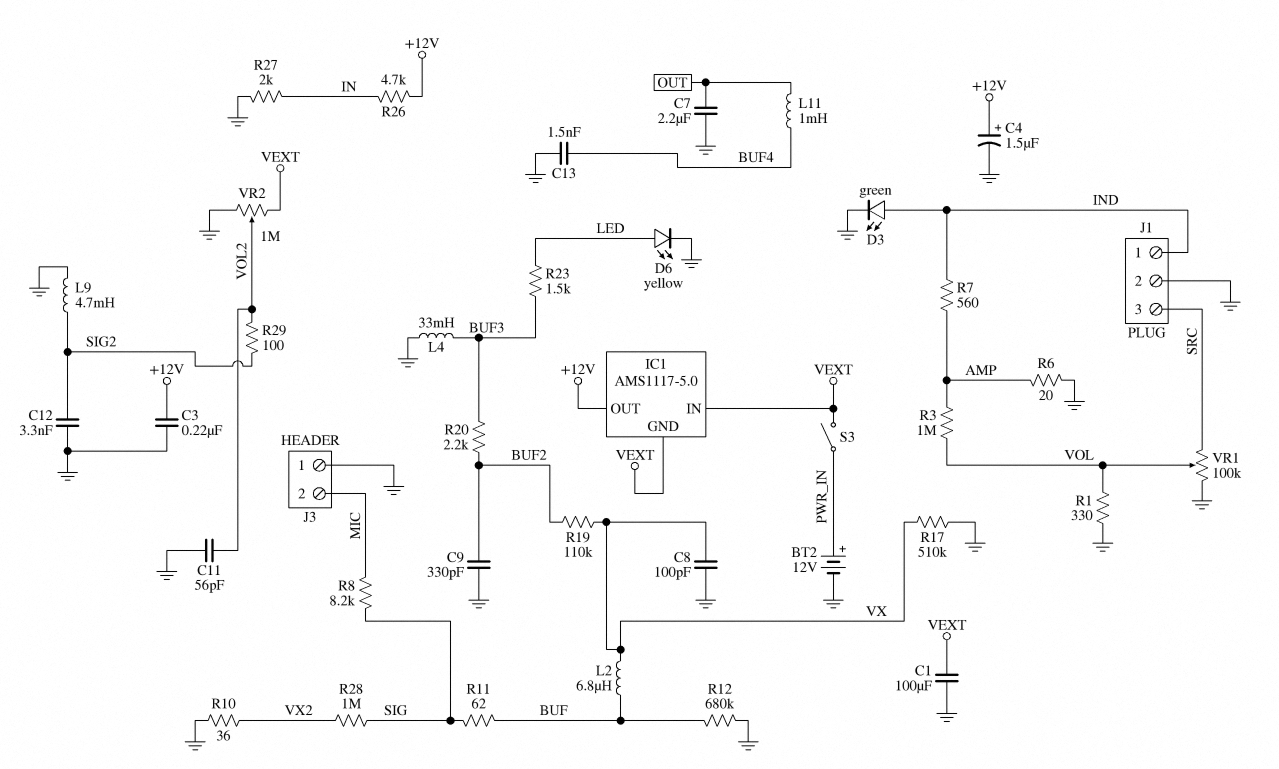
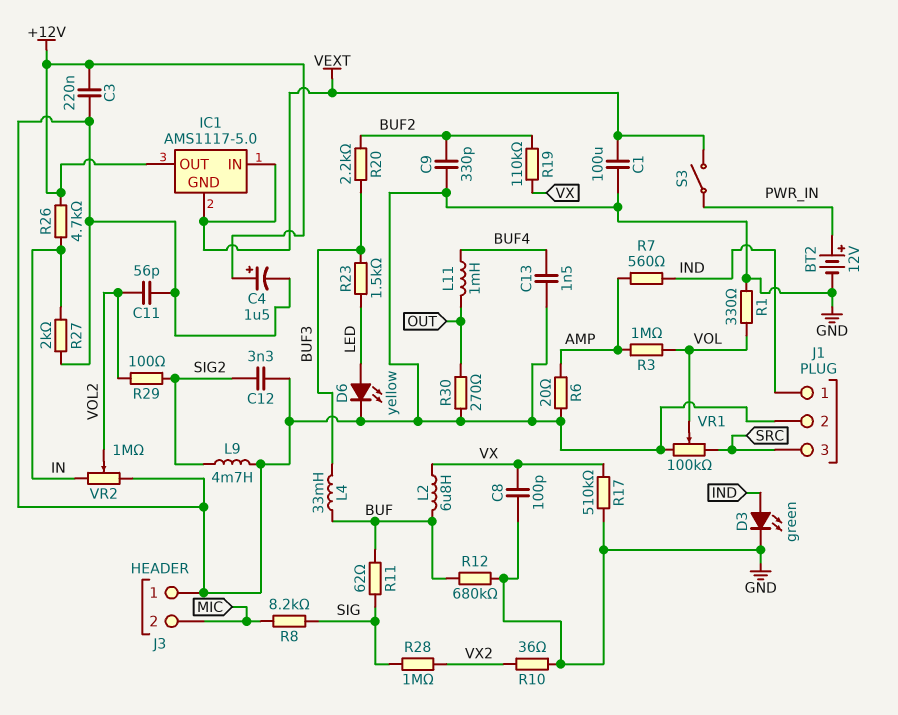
C7: 2.2uF (GND, OUT) -> none
L4: 33mH (BUF3, GND) -> 33mH (BUF, BUF3)
R30: none -> 270 (GND, OUT)
VR2: 1M (GND, VEXT, wiper VOL2) -> 1M (GND, IN, wiper VOL2)

